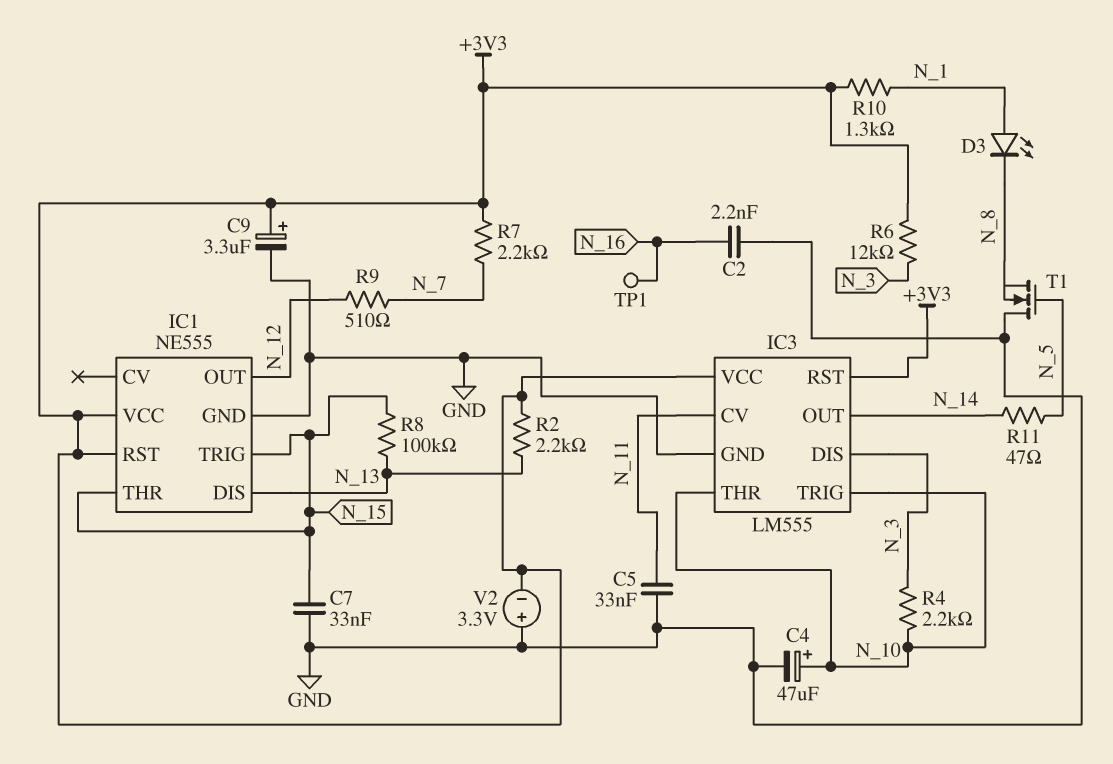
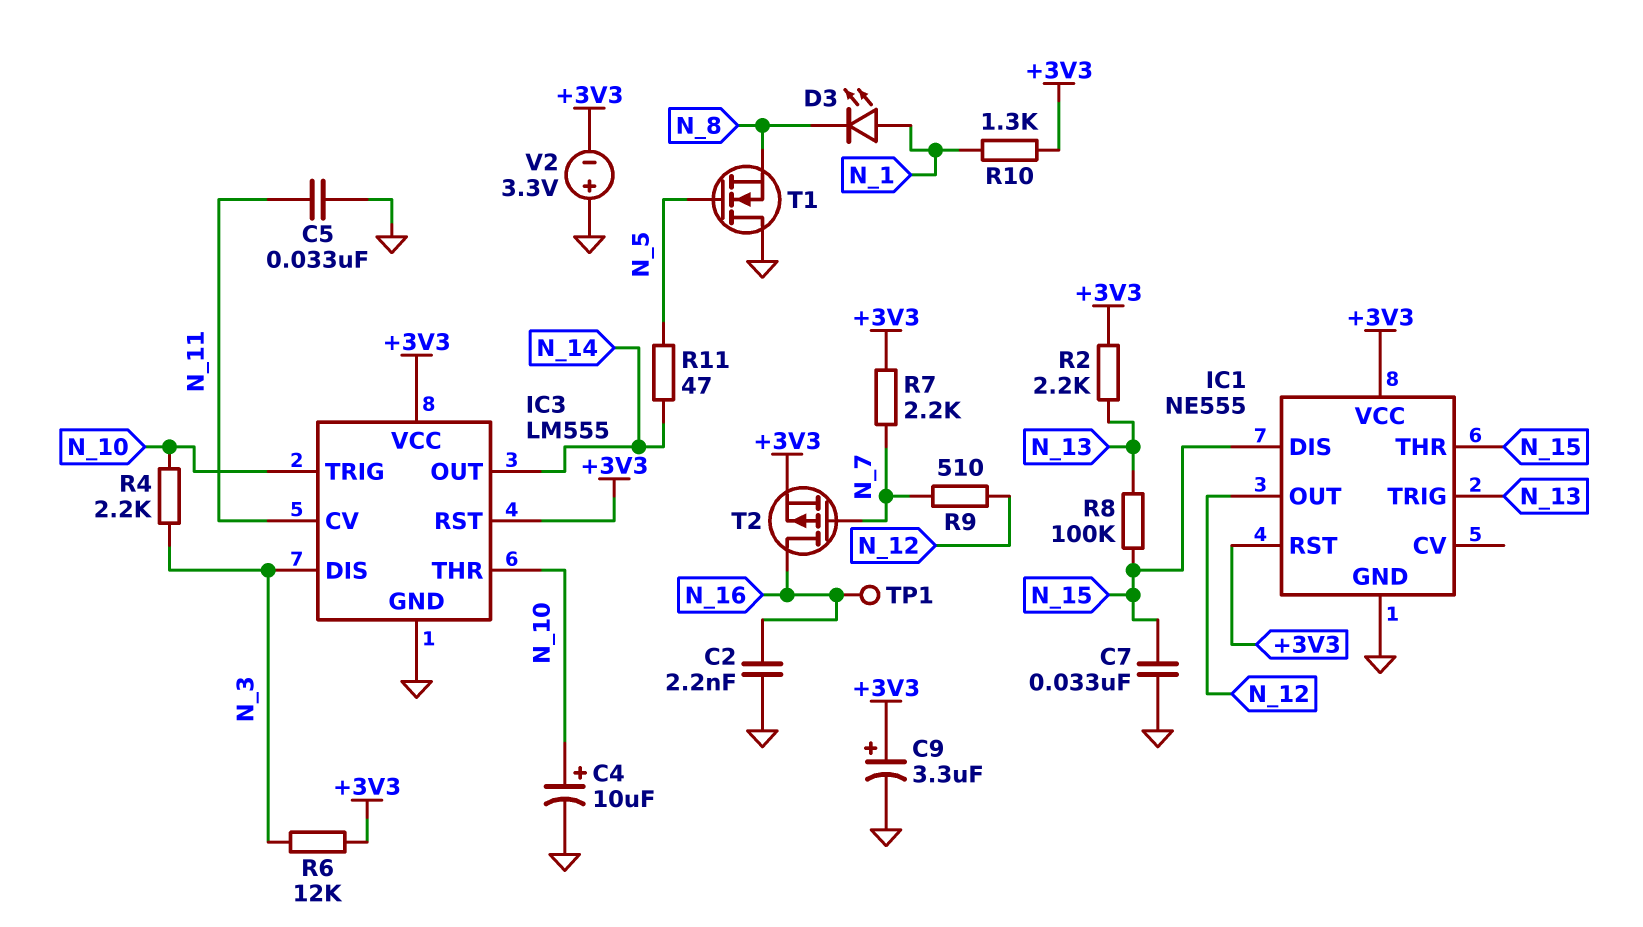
C4: 47uF (plus N_10, minus GND) -> 10uF (plus N_10, minus GND)
IC1 pin DIS: N_13 -> N_15
IC1 pin TRIG: N_15 -> N_13
T2: none -> PMOS (G N_7, D N_16, S +3V3)

